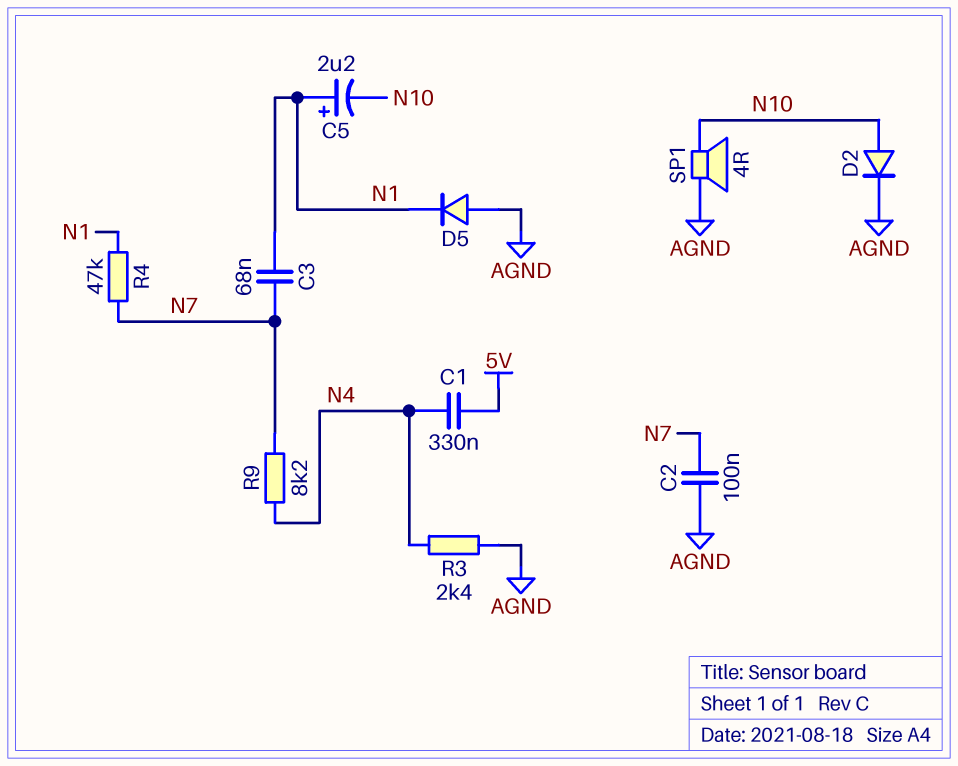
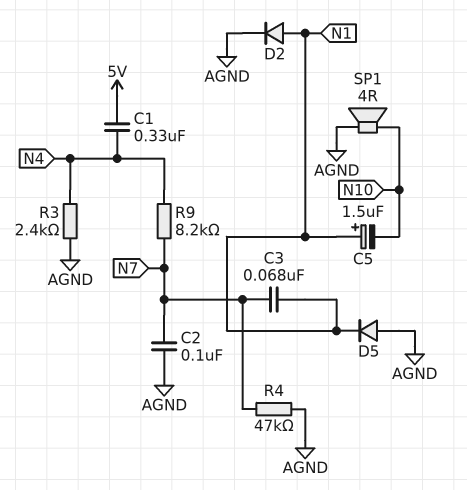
C5: 2.2uF (plus N1, minus N10) -> 1.5uF (plus N1, minus N10)
D2: diode (A N10, K AGND) -> diode (A N1, K AGND)
R4: 47k (N1, N7) -> 47k (AGND, N7)

